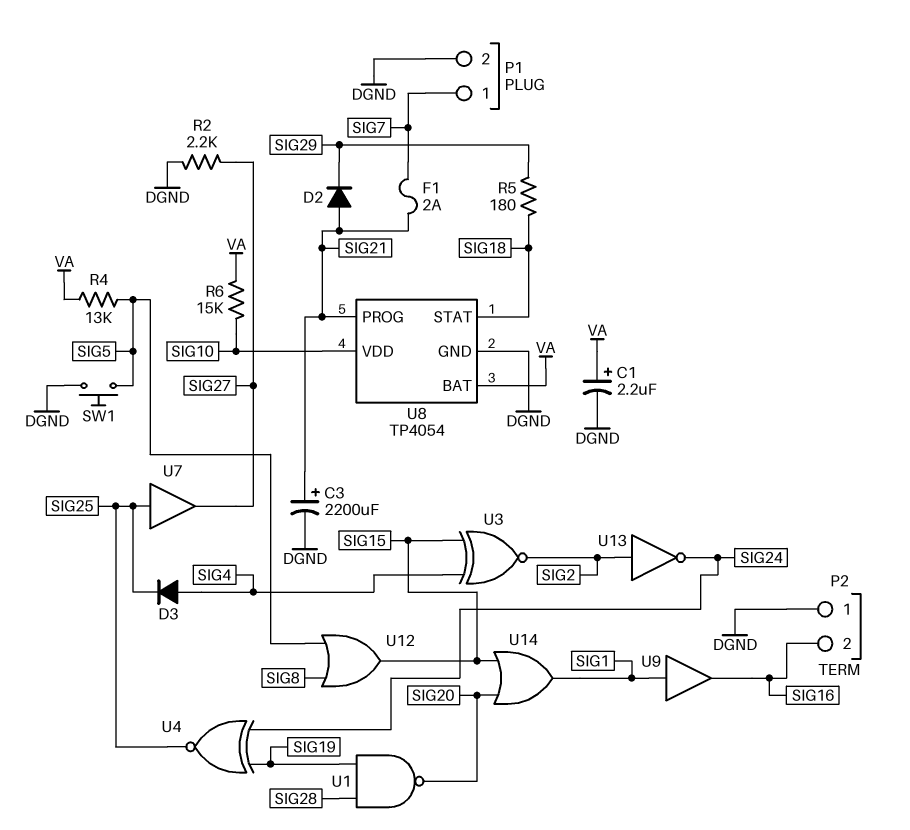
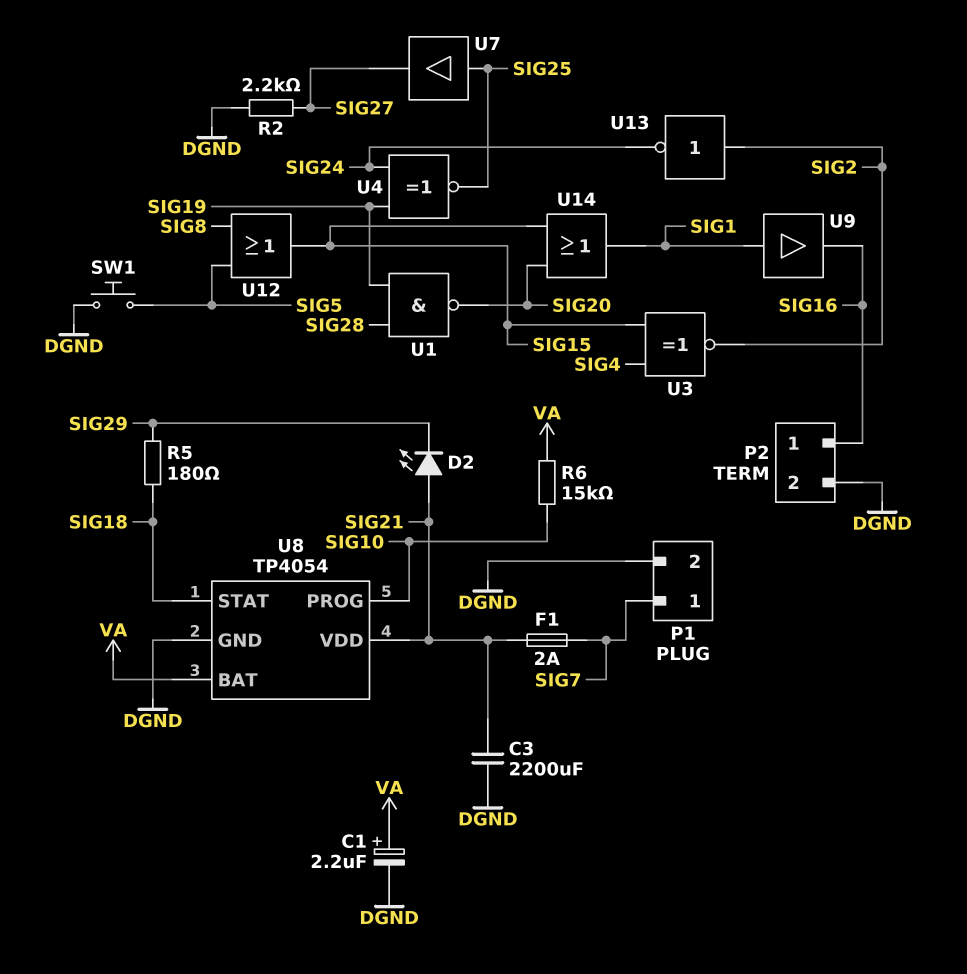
C3: 2200uF (plus SIG21, minus DGND) -> 2200uF (DGND, SIG21)
D2: diode (A SIG21, K SIG29) -> LED (A SIG21, K SIG29)
D3: diode (A SIG4, K SIG25) -> none
P2 pin 1: DGND -> SIG16
P2 pin 2: SIG16 -> DGND
R4: 13k (SIG5, VA) -> none
U8 pin PROG: SIG21 -> SIG10
U8 pin VDD: SIG10 -> SIG21

